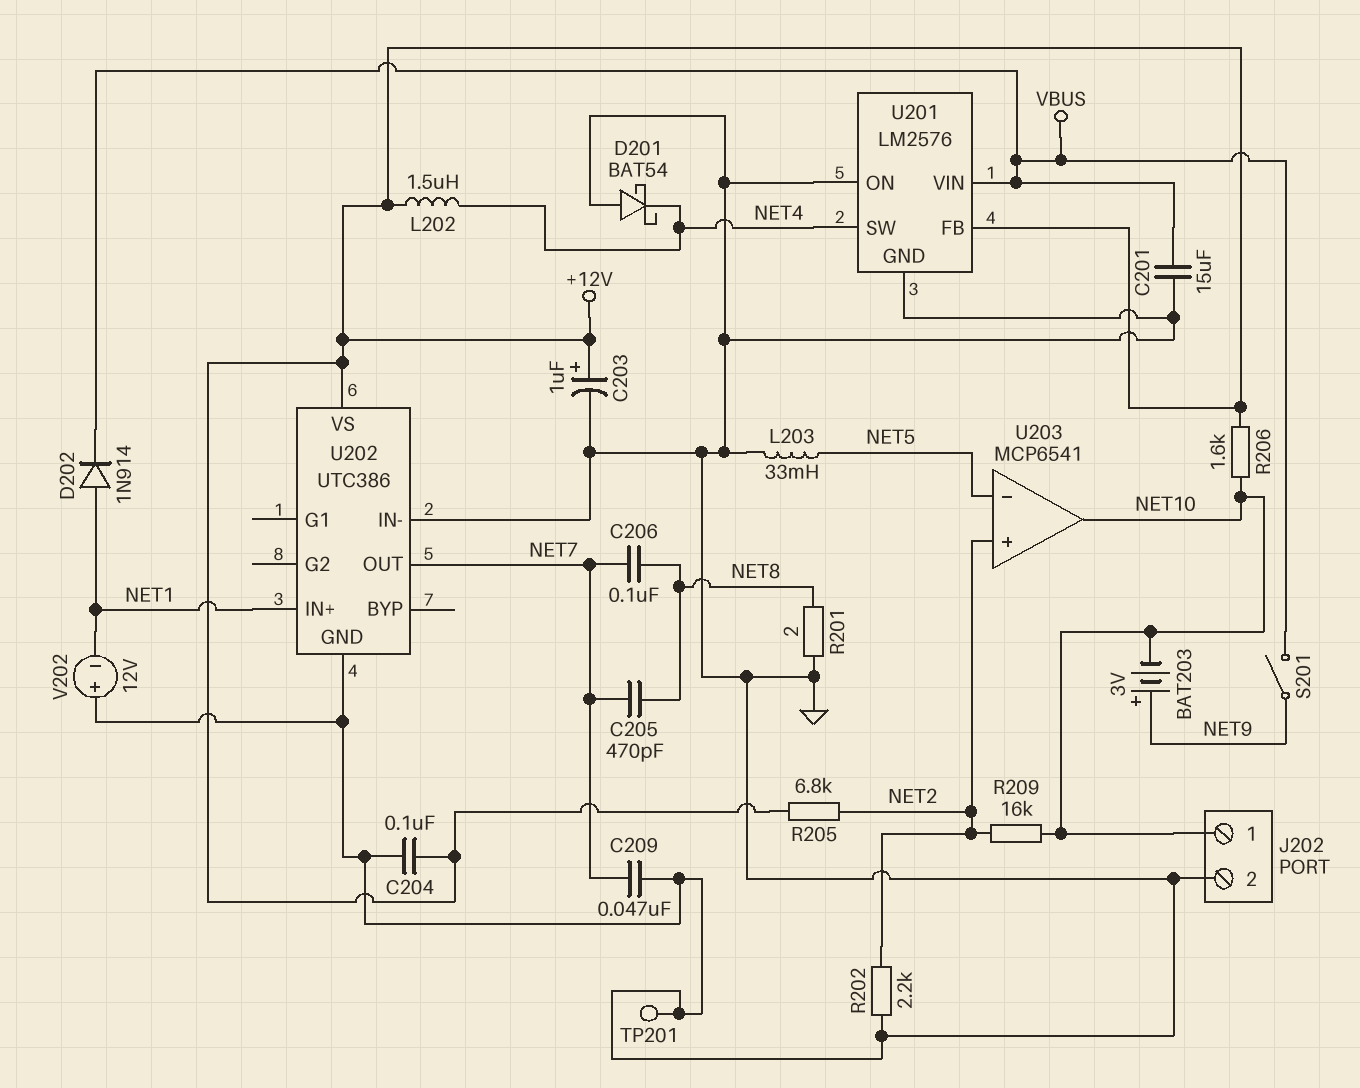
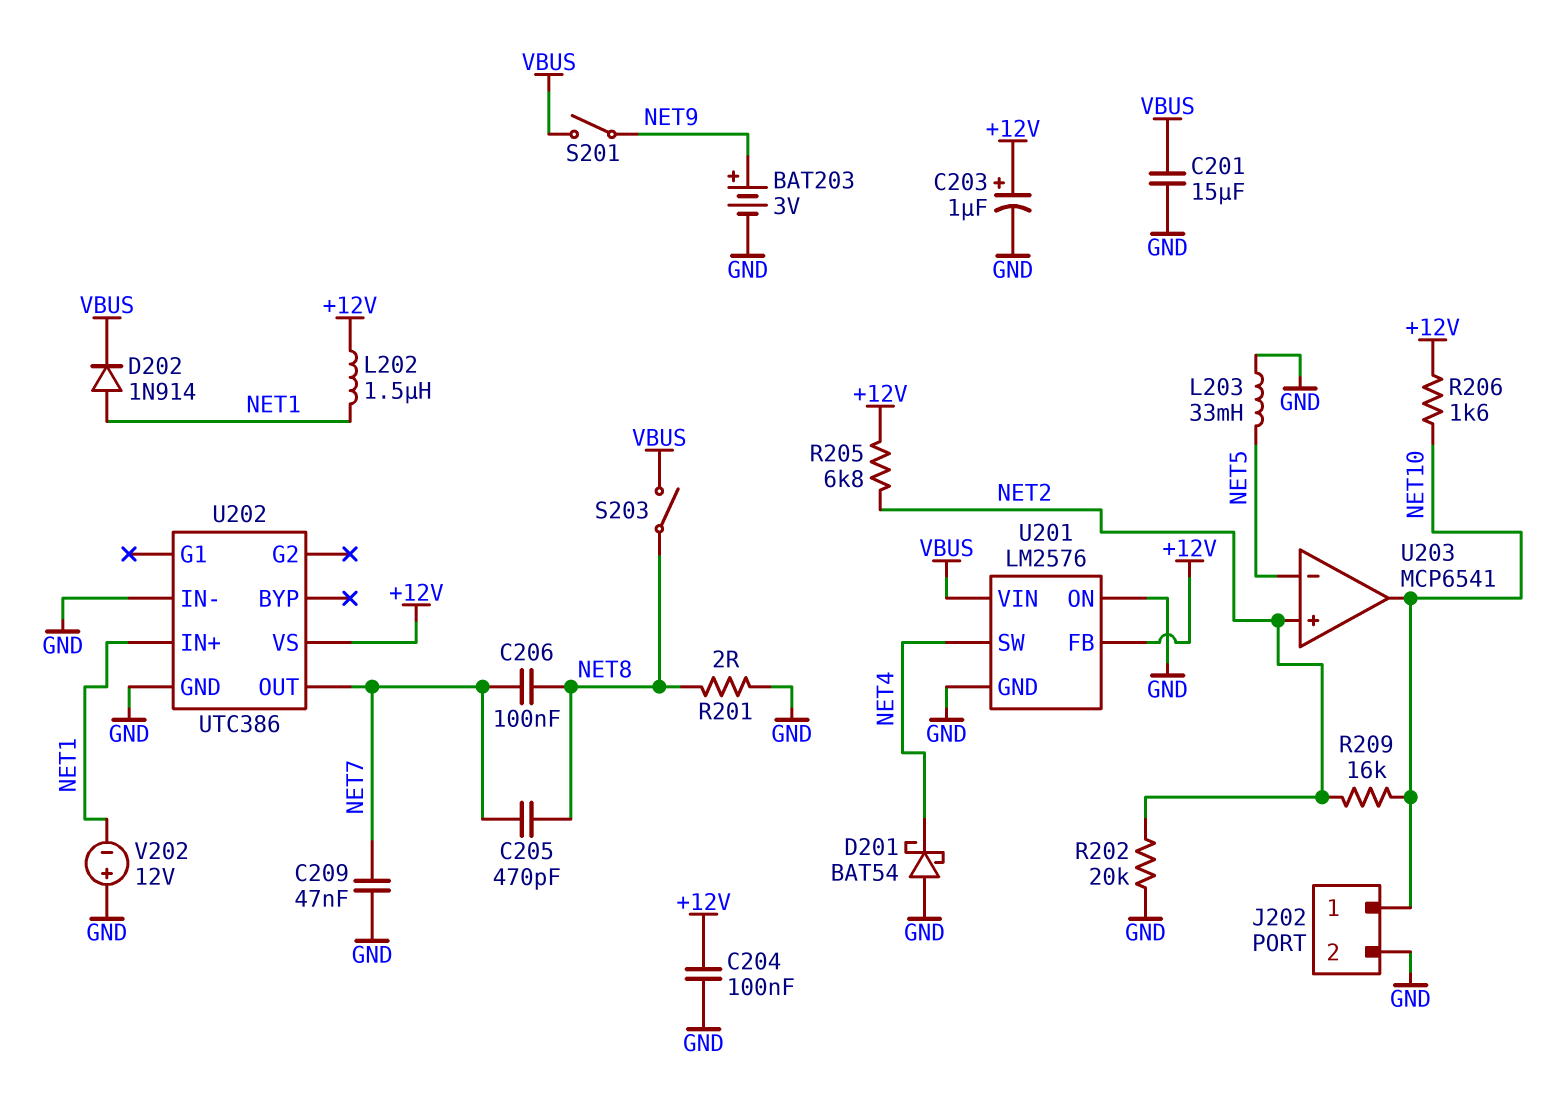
BAT203: 3V (plus NET9, minus NET10) -> 3V (plus NET9, minus GND)
L202: 1.5uH (+12V, NET4) -> 1.5uH (+12V, NET1)
R202: 2.2k (GND, NET2) -> 20k (GND, NET2)
S203: none -> switch (NET8, VBUS)
TP201: test point (GND) -> none

